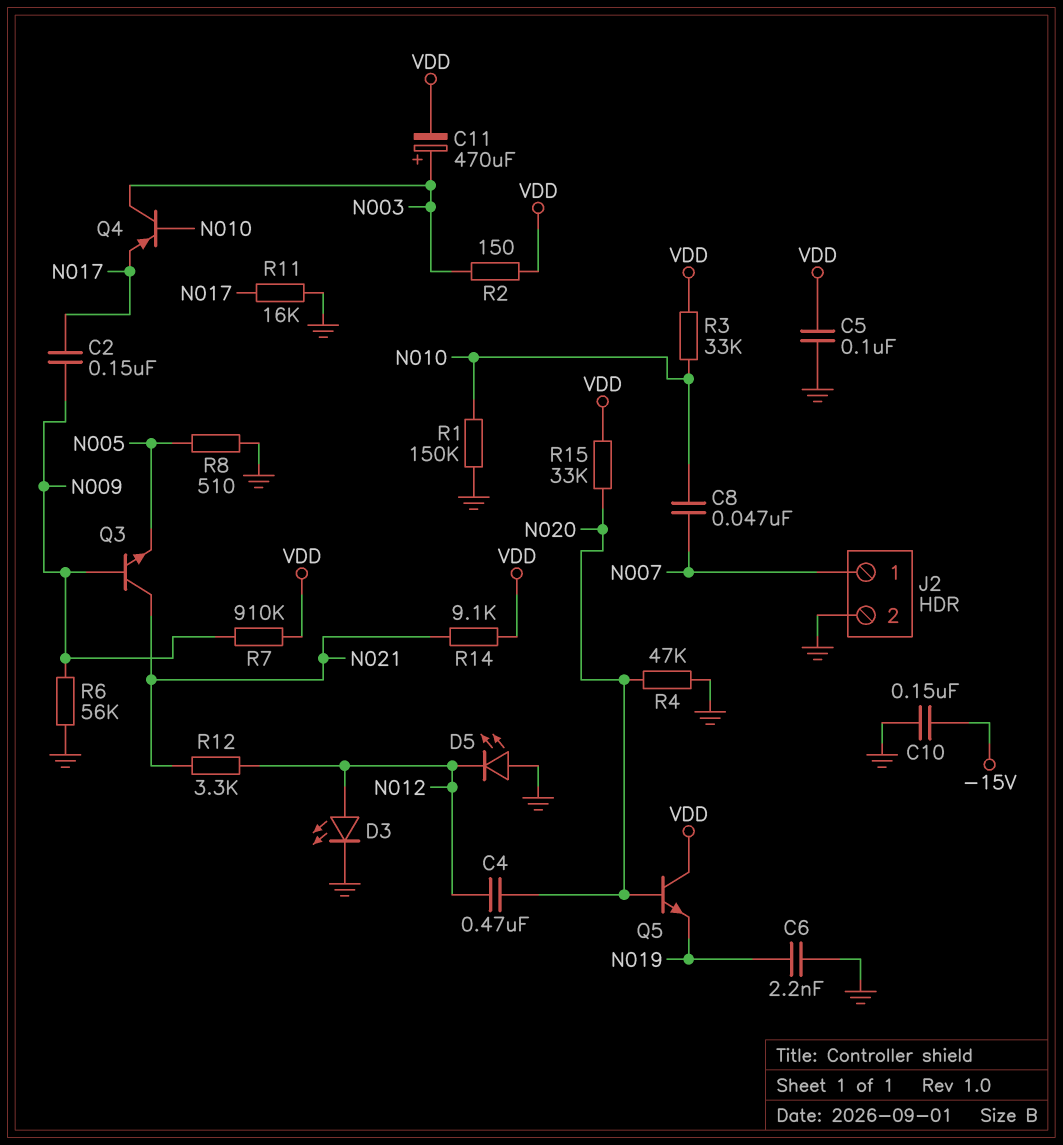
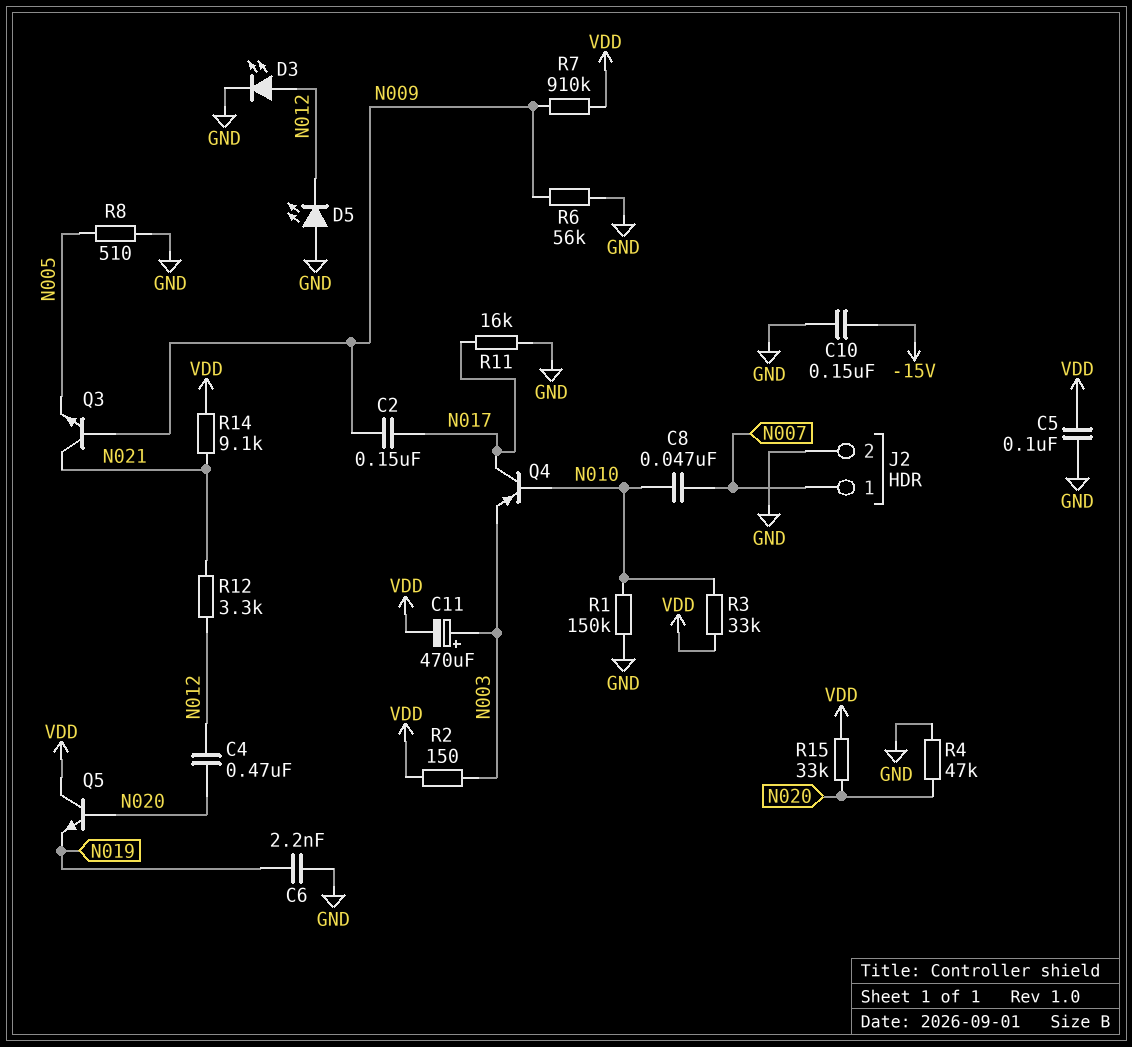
Q4: PNP (B N010, C N003, E N017) -> PNP (B N010, C N017, E N003)

